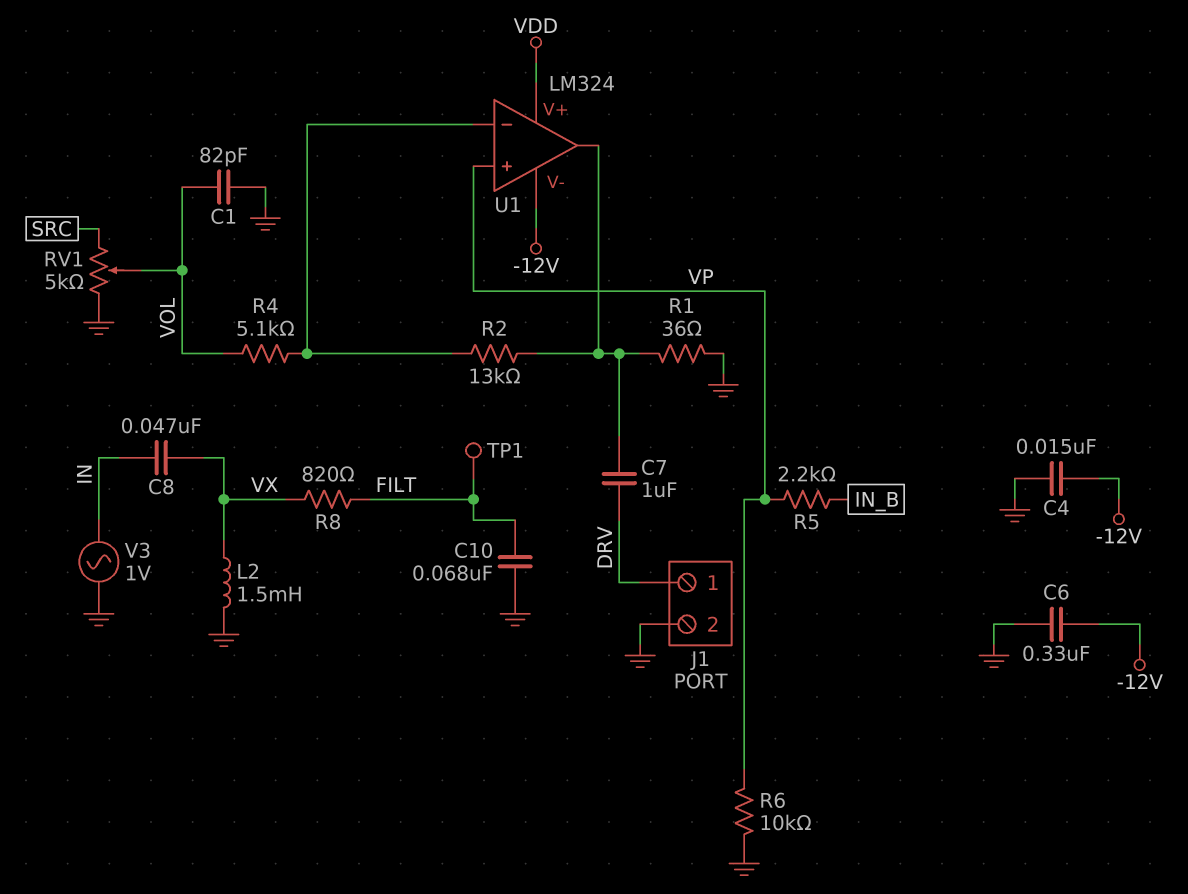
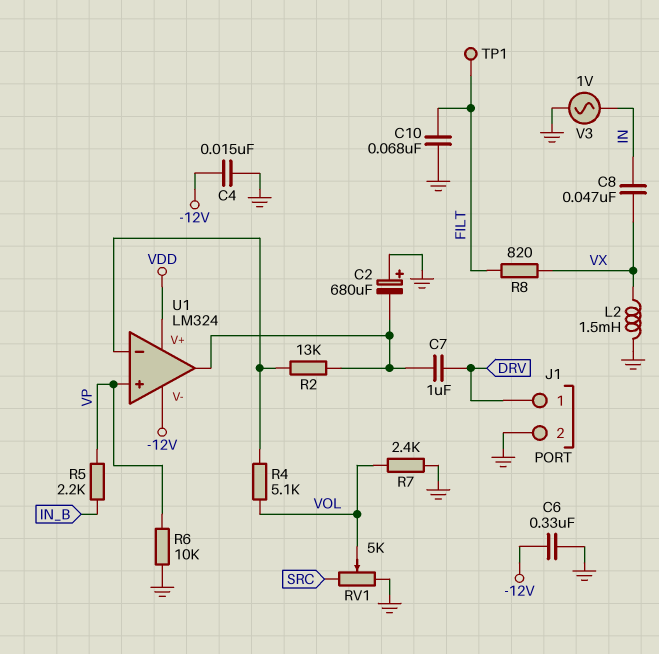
C1: 82pF (GND, VOL) -> none
C2: none -> 680uF (plus GND, minus U1/out)
R1: 36 (GND, U1/out) -> none
R7: none -> 2.4k (GND, VOL)

